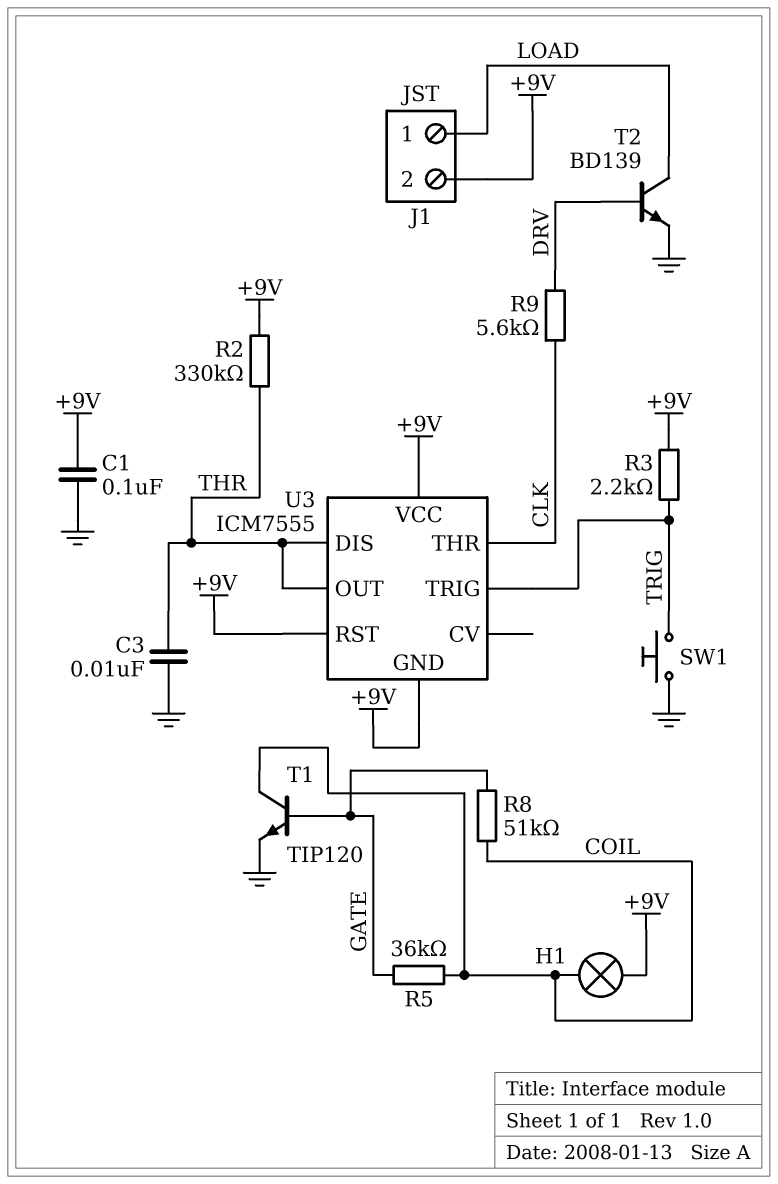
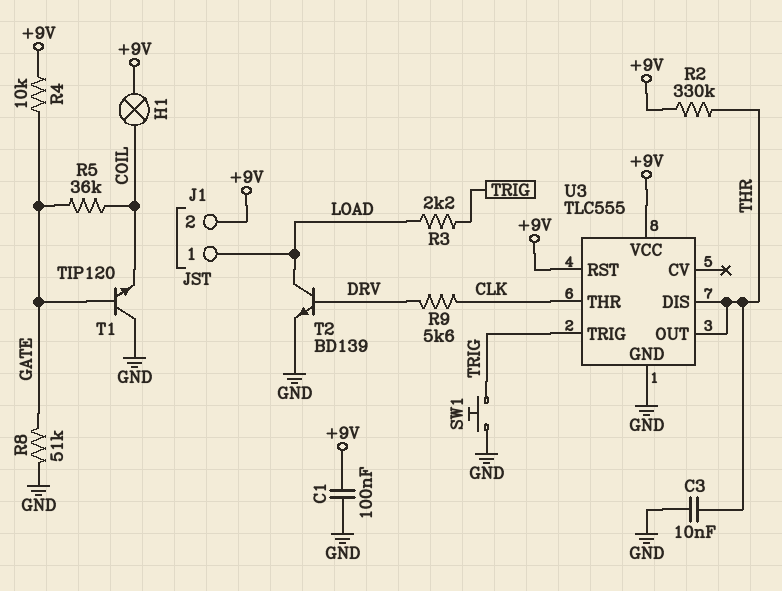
R3: 2.2k (+9V, TRIG) -> 2.2k (LOAD, TRIG)
R4: none -> 10k (+9V, GATE)
R8: 51k (COIL, GATE) -> 51k (GATE, GND)
T1: NPN TIP120 (B GATE, C COIL, E GND) -> NPN TIP120 (B GATE, C GND, E COIL)
U3: ICM7555 -> TLC555
U3 pin GND: +9V -> GND

